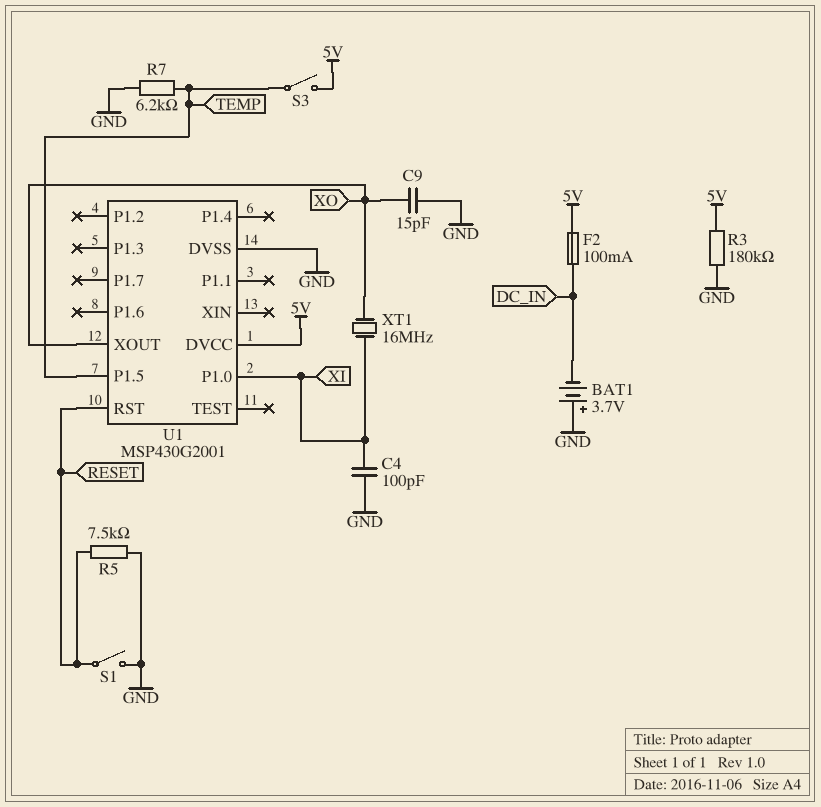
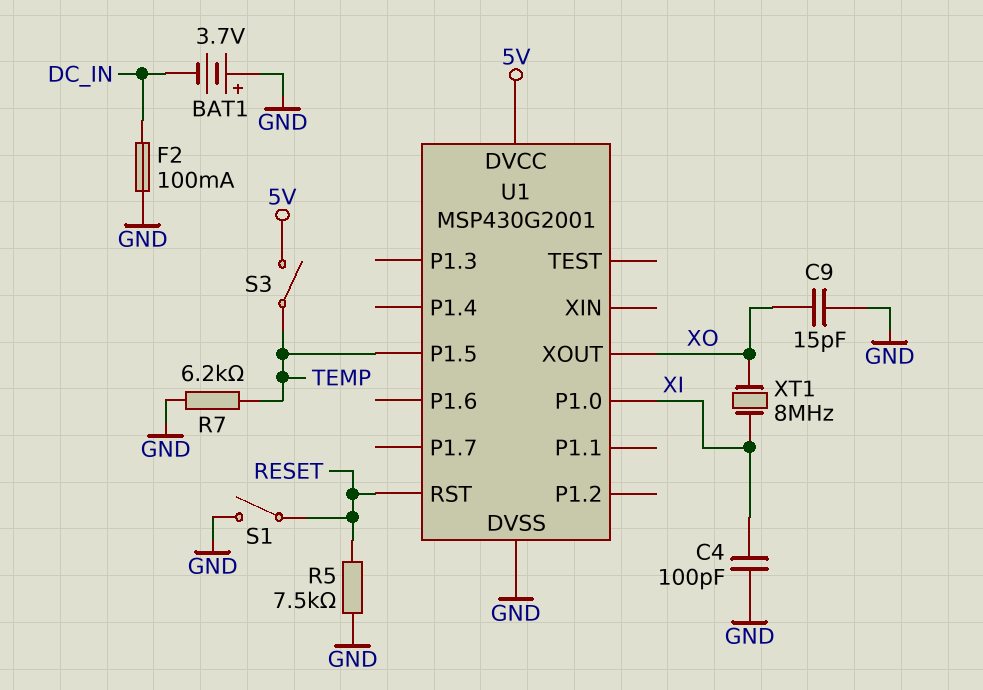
F2: 100mA (5V, DC_IN) -> 100mA (DC_IN, GND)
R3: 180k (5V, GND) -> none
XT1: 16MHz (XI, XO) -> 8MHz (XI, XO)

